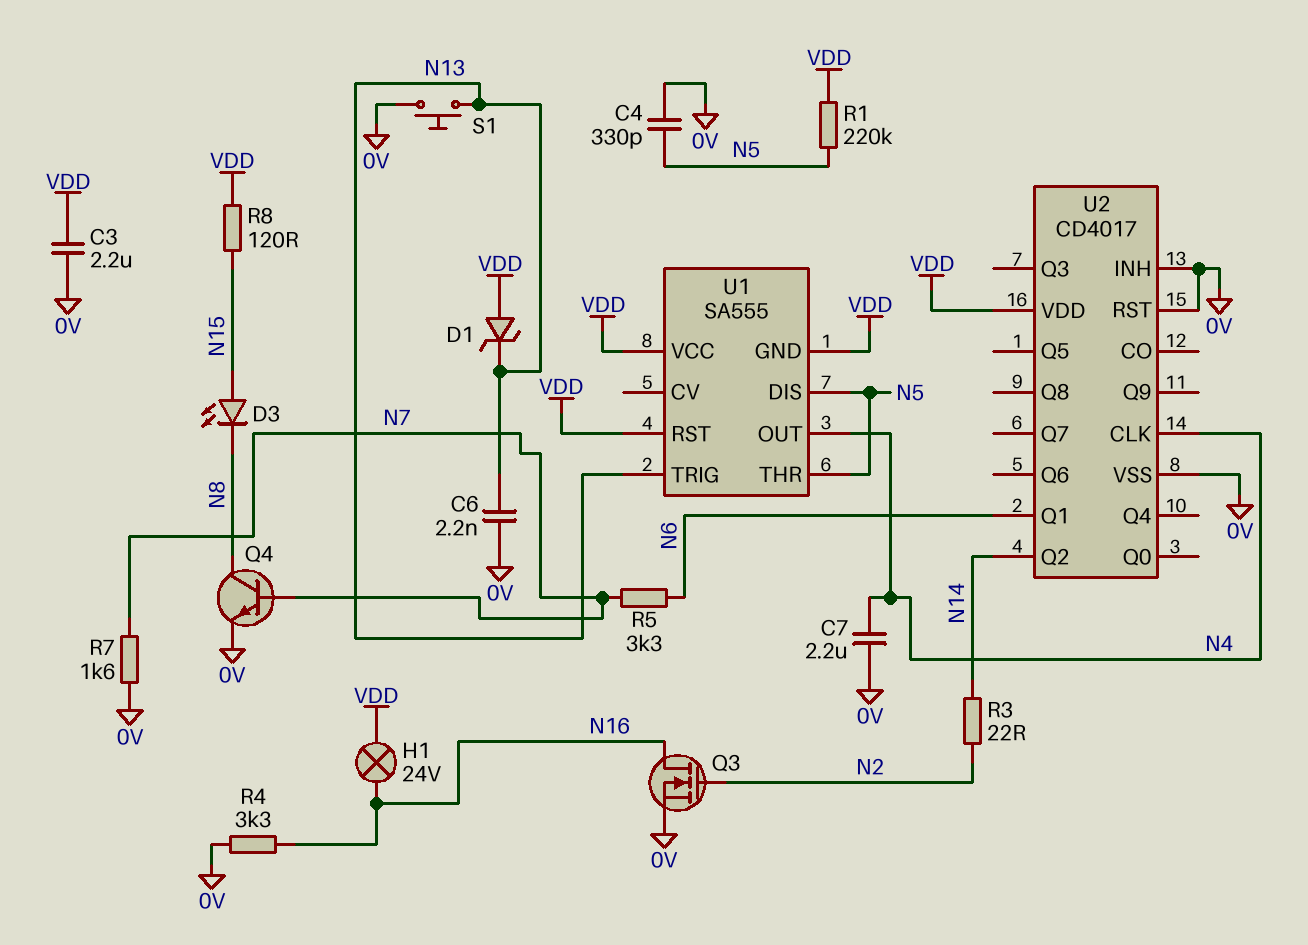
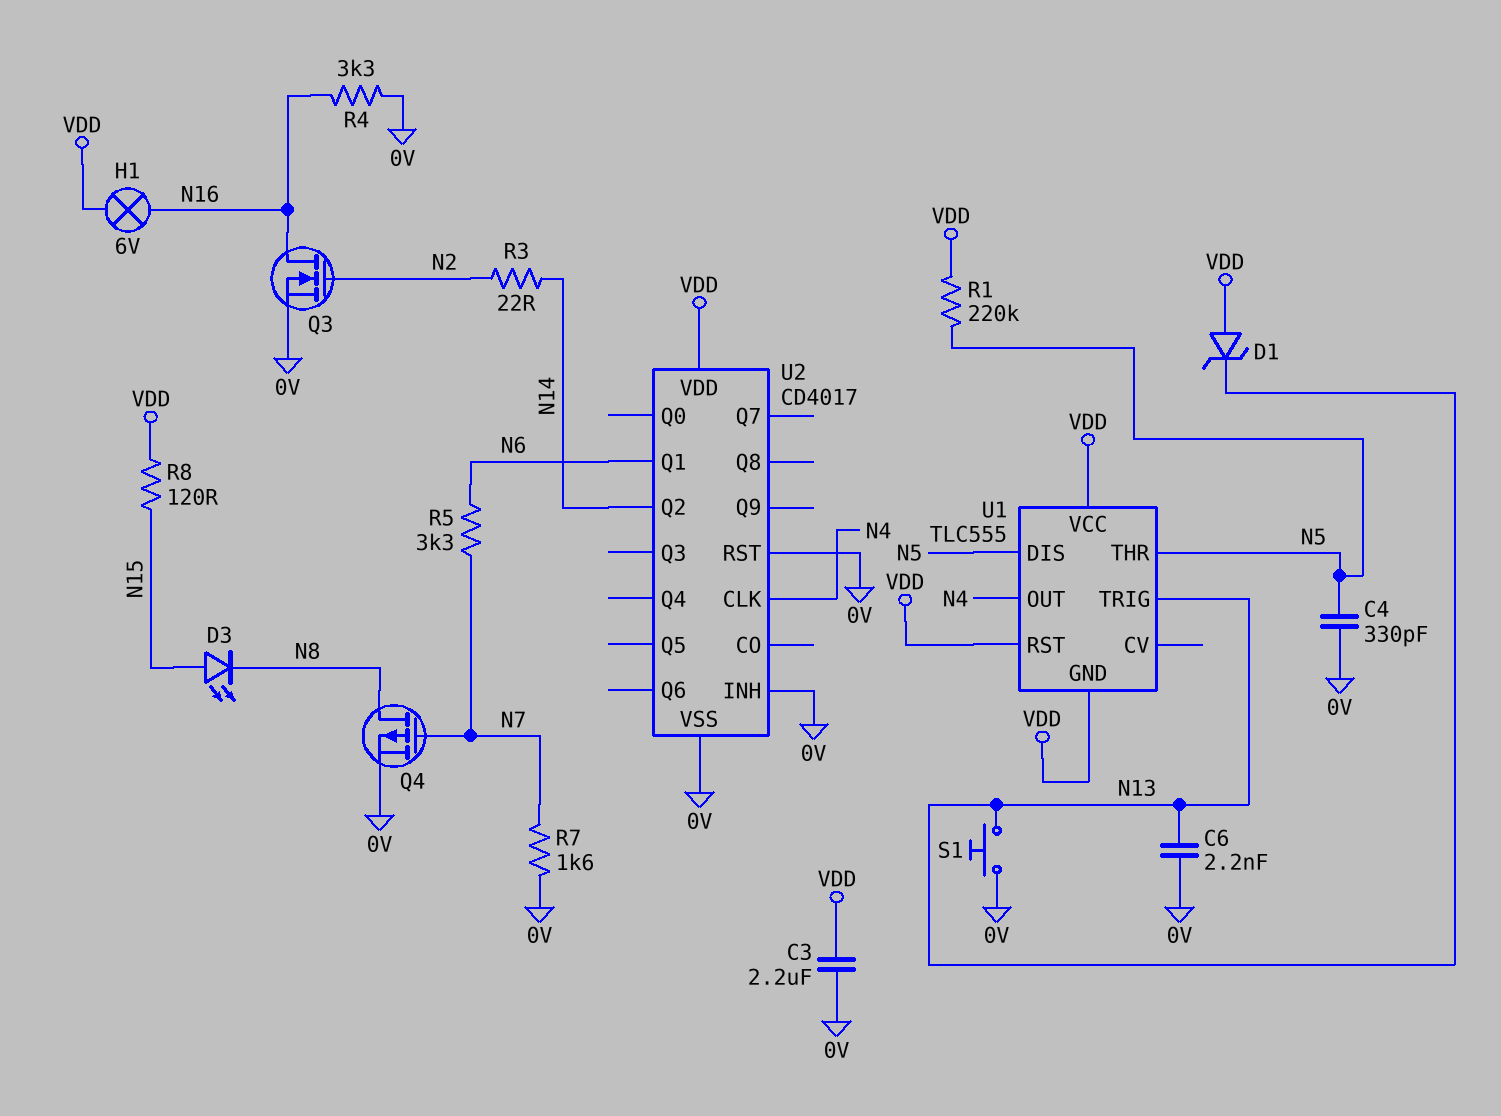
C7: 2.2uF (0V, N4) -> none
H1: lamp 24V (N16, VDD) -> lamp 6V (N16, VDD)
Q4: NPN (B N7, C N8, E 0V) -> PMOS (G N7, D N8, S 0V)
U1: SA555 -> TLC555

